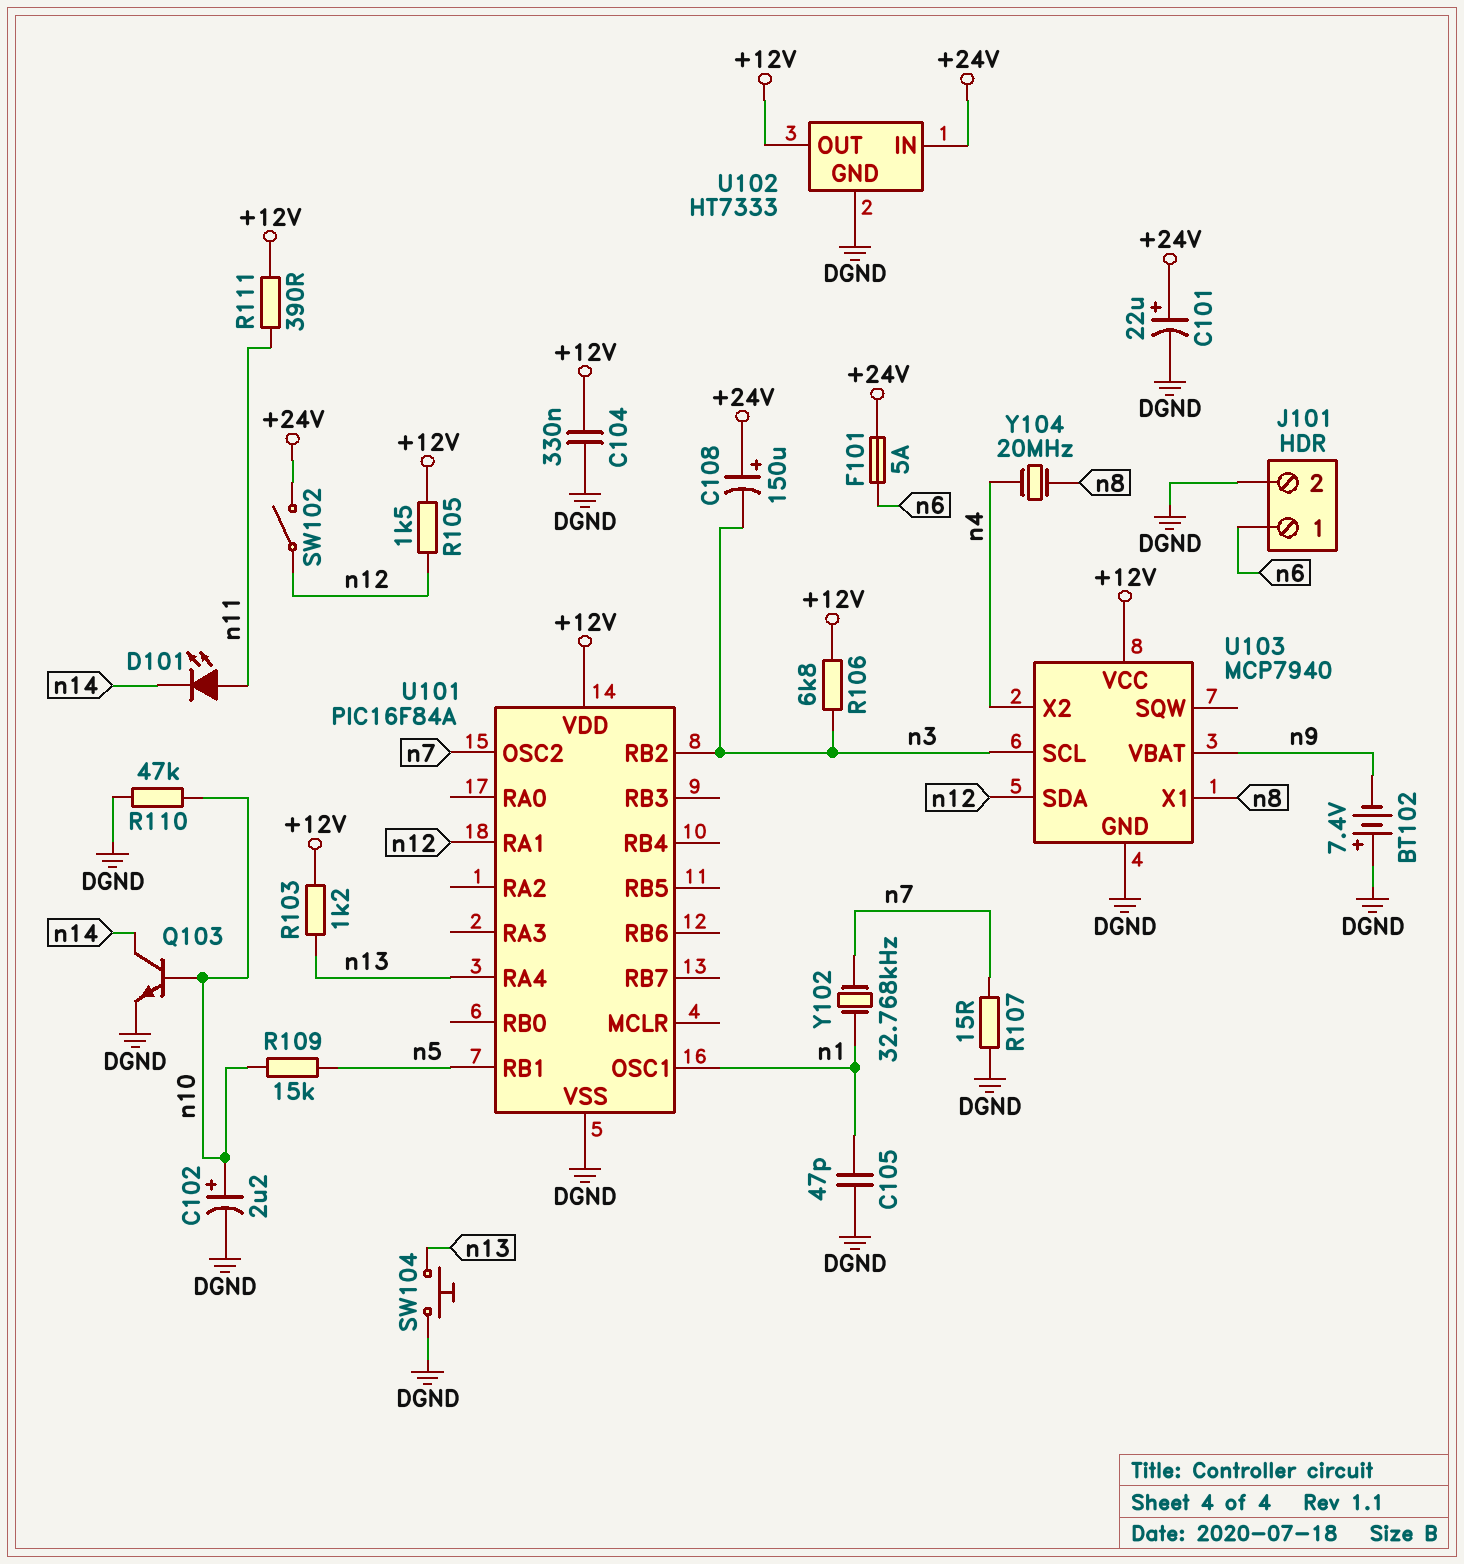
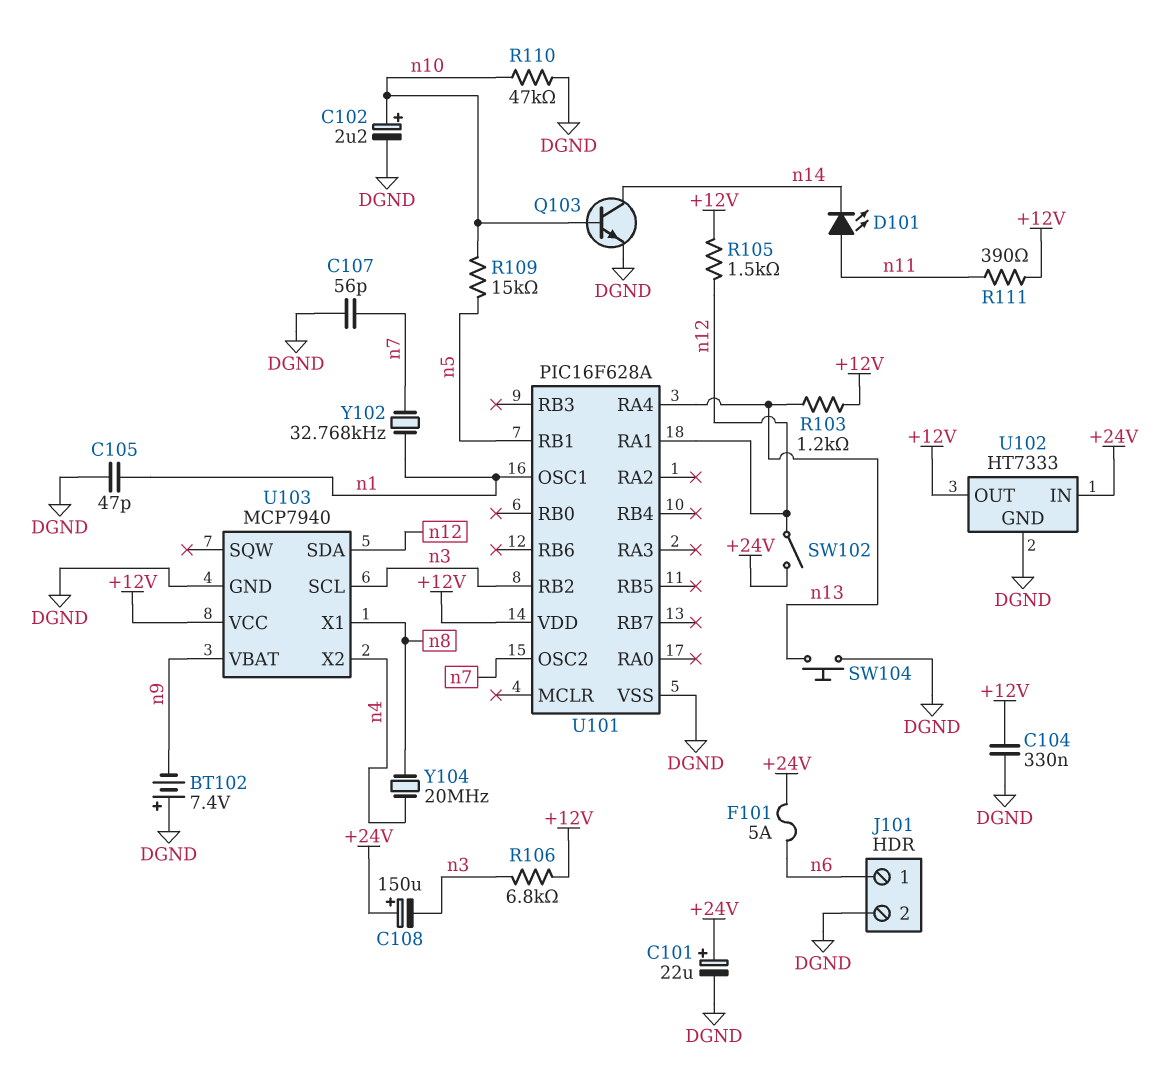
C107: none -> 56pF (DGND, n7)
R107: 15 (DGND, n7) -> none
U101: PIC16F84A -> PIC16F628A

